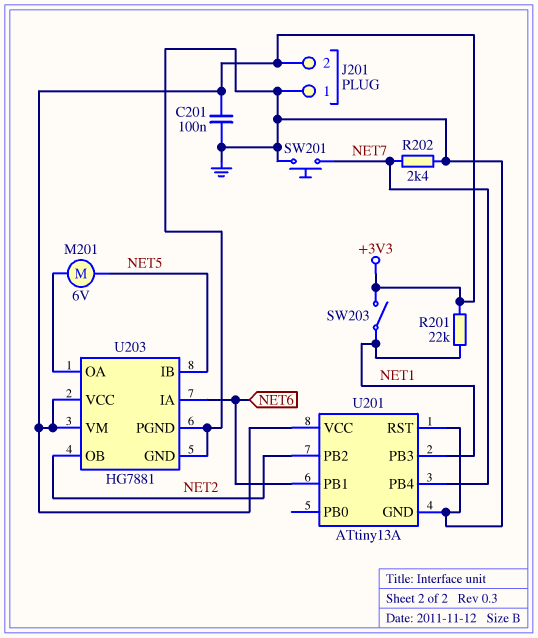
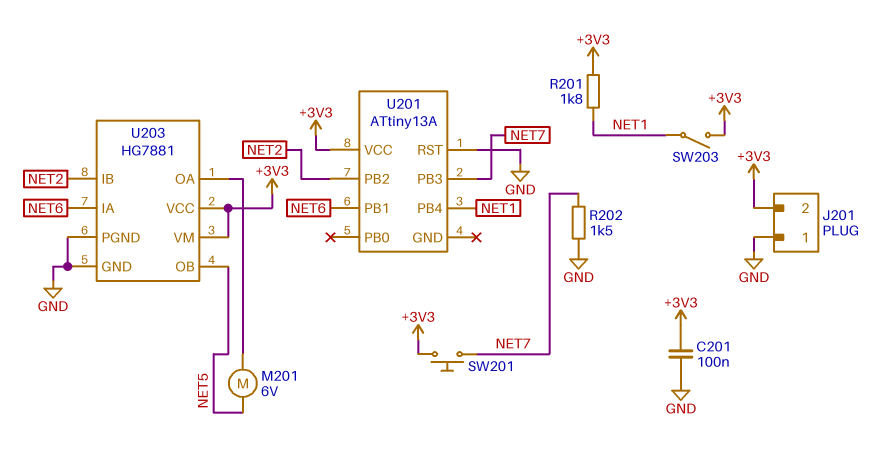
R201: 22k (+3V3, NET1) -> 1.8k (+3V3, NET1)
R202: 2.4k (GND, NET7) -> 1.5k (GND, NET7)
SW201: button (GND, NET7) -> button (+3V3, NET7)
U201 pin GND: GND -> none
U201 pin PB3: NET1 -> NET7
U201 pin PB4: NET7 -> NET1
U203 pin IB: NET5 -> NET2
U203 pin OB: NET2 -> NET5

